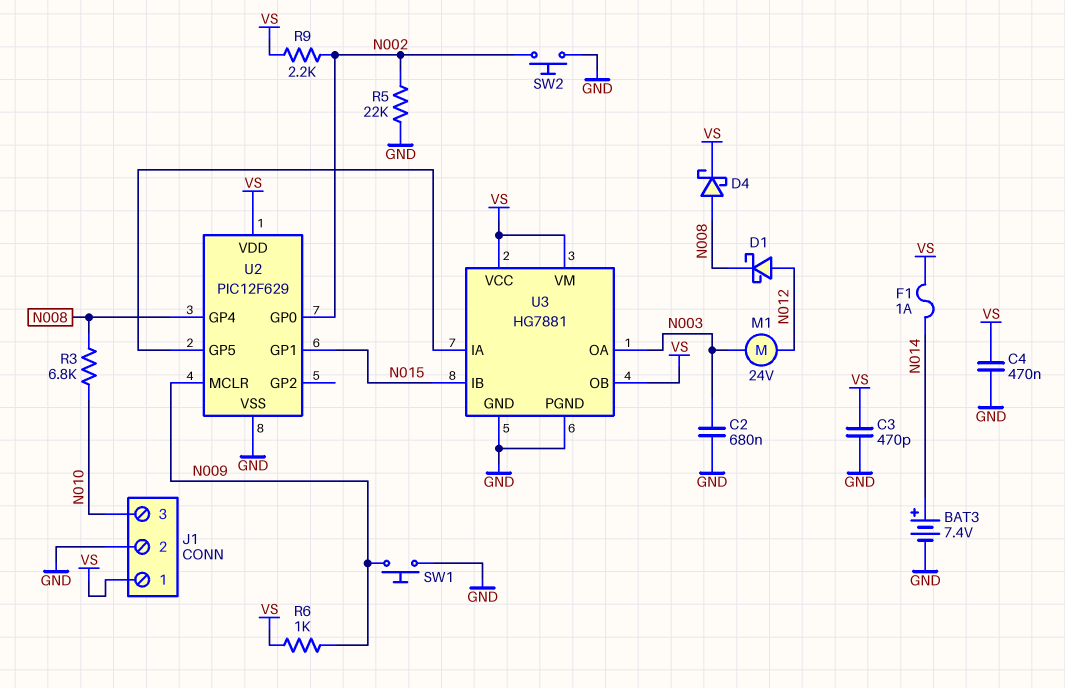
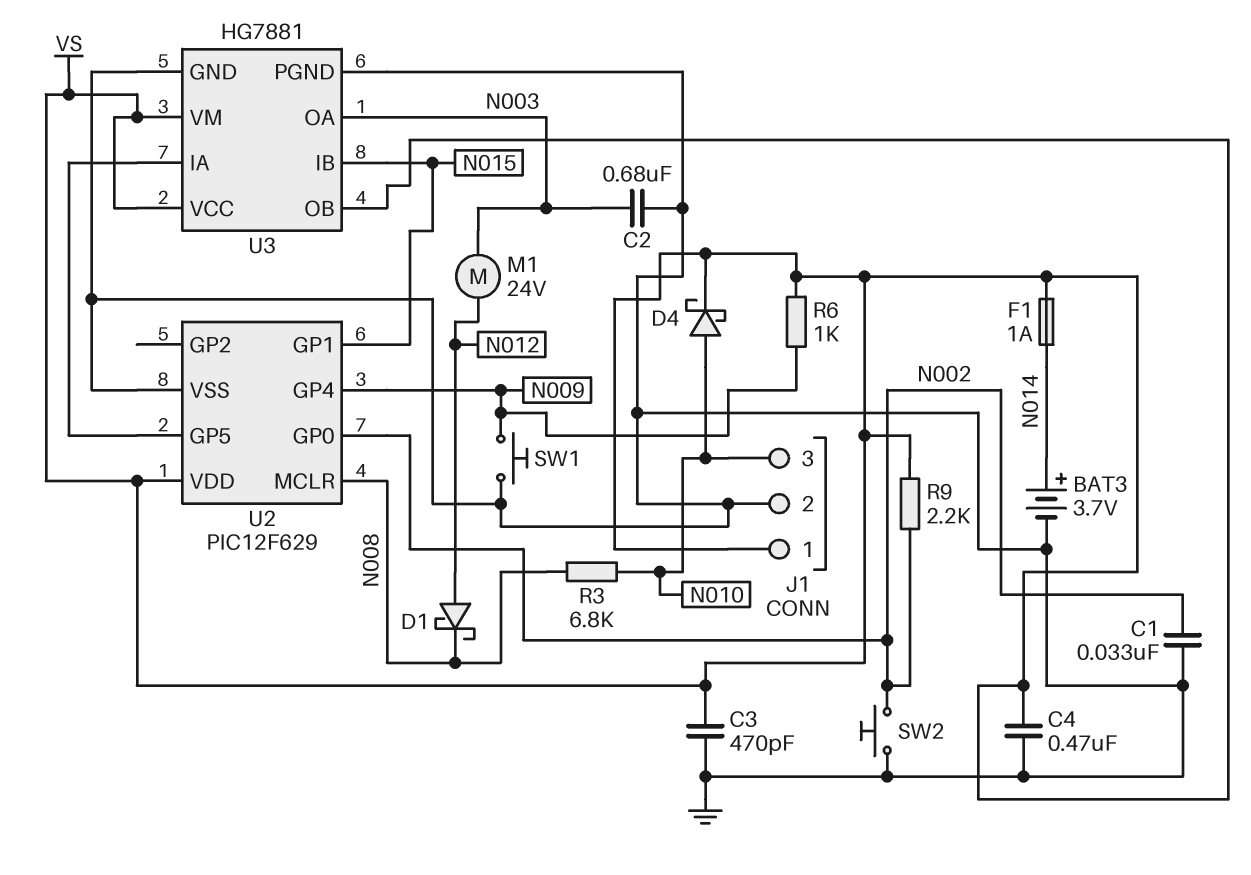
BAT3: 7.4V (plus N014, minus GND) -> 3.7V (plus N014, minus GND)
C1: none -> 33nF (GND, N002)
D4: schottky (A N008, K VS) -> schottky (A N010, K VS)
R5: 22k (GND, N002) -> none
U2 pin GP4: N008 -> N009
U2 pin MCLR: N009 -> N008

